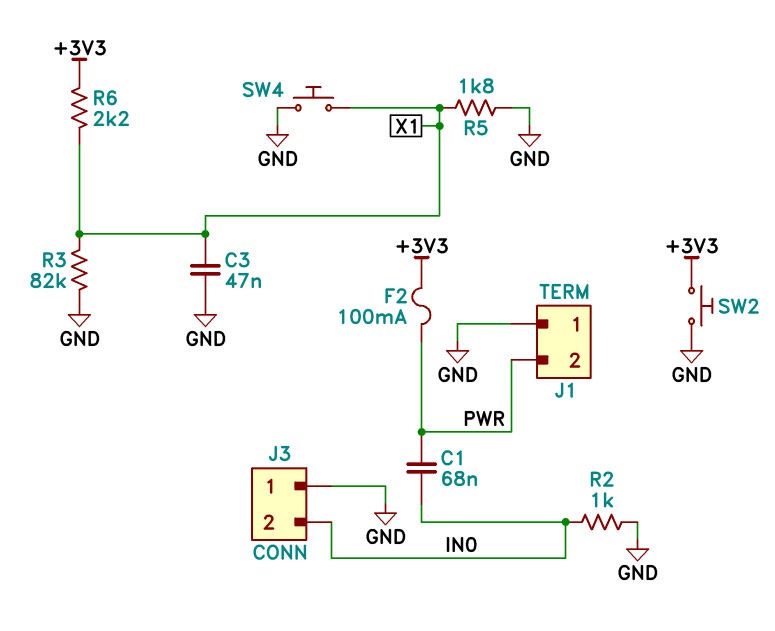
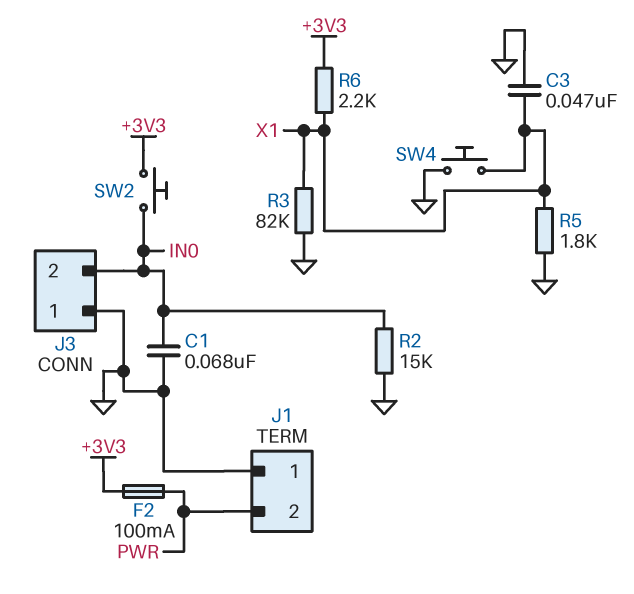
C1: 68nF (IN0, PWR) -> 68nF (GND, IN0)
R2: 1k (GND, IN0) -> 15k (GND, IN0)
SW2: button (+3V3, GND) -> button (+3V3, IN0)

